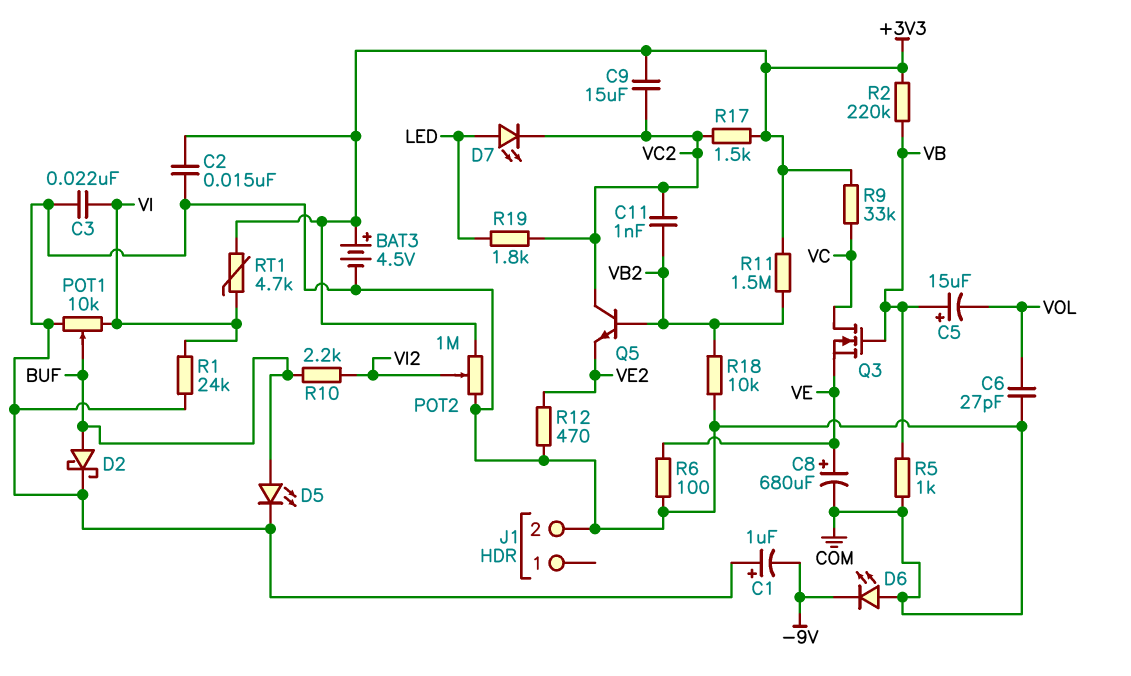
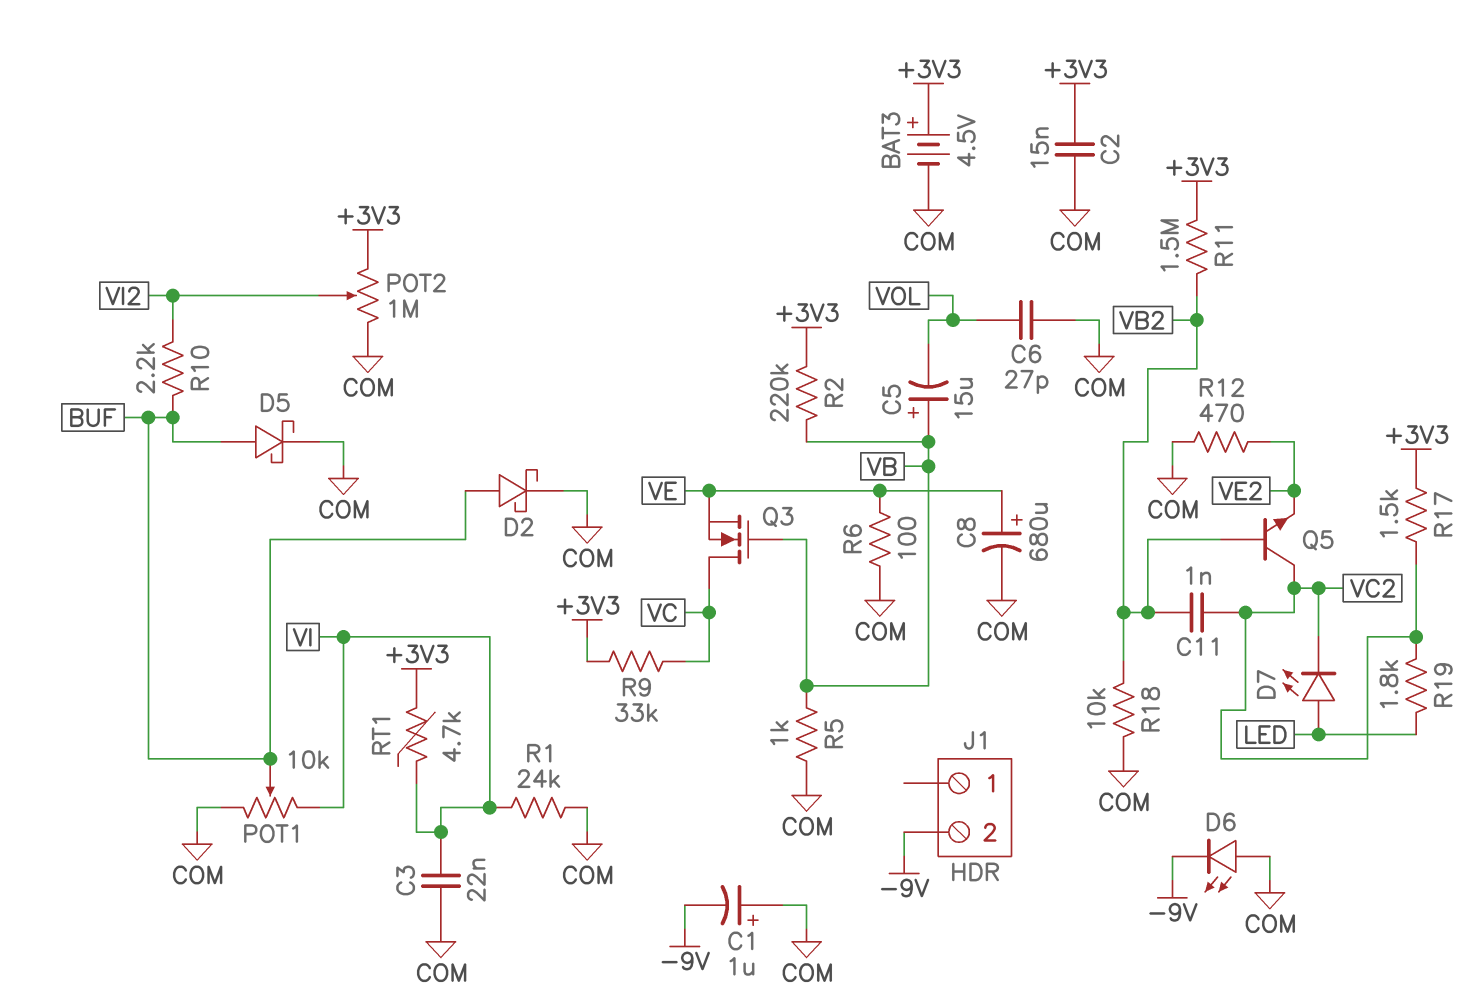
C9: 15uF (+3V3, VC2) -> none
D5: LED (A BUF, K COM) -> schottky (A BUF, K COM)
J1 pin 2: COM -> -9V

